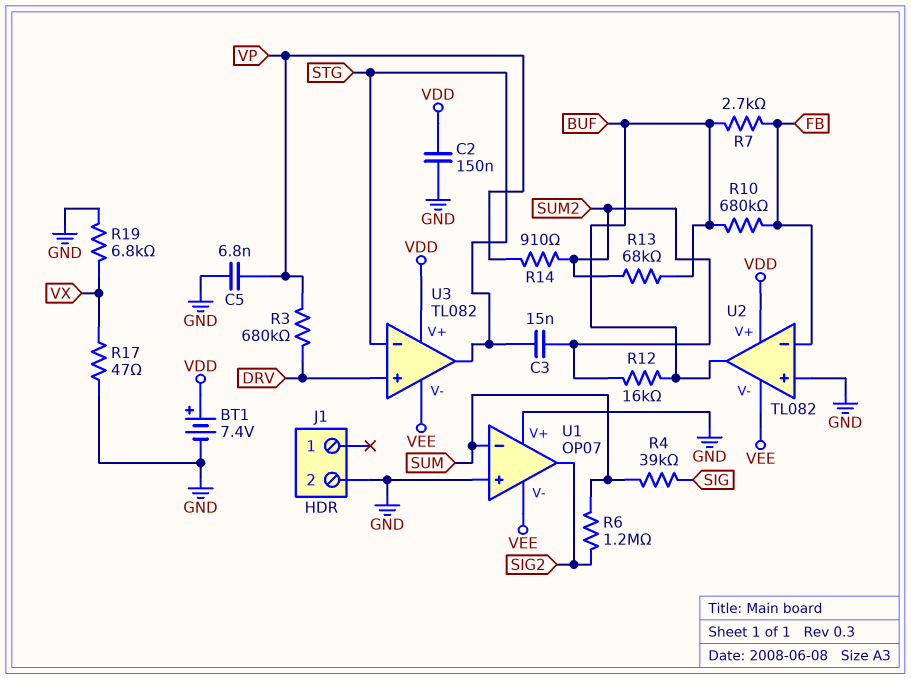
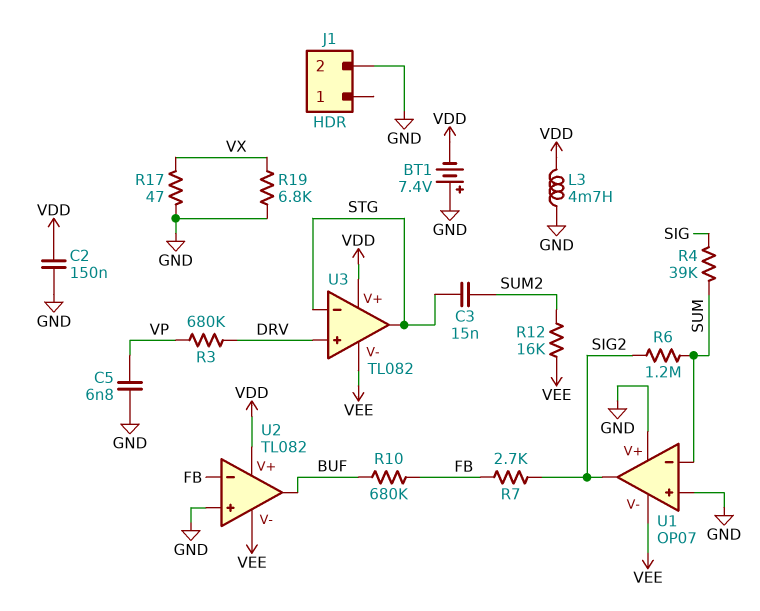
BT1: 7.4V (plus VDD, minus GND) -> 7.4V (plus GND, minus VDD)
L3: none -> 4.7mH (GND, VDD)
R7: 2.7k (BUF, FB) -> 2.7k (FB, SIG2)
R12: 16k (BUF, SUM2) -> 16k (SUM2, VEE)
R13: 68k (BUF, SUM2) -> none
R14: 910 (SUM2, VP) -> none

